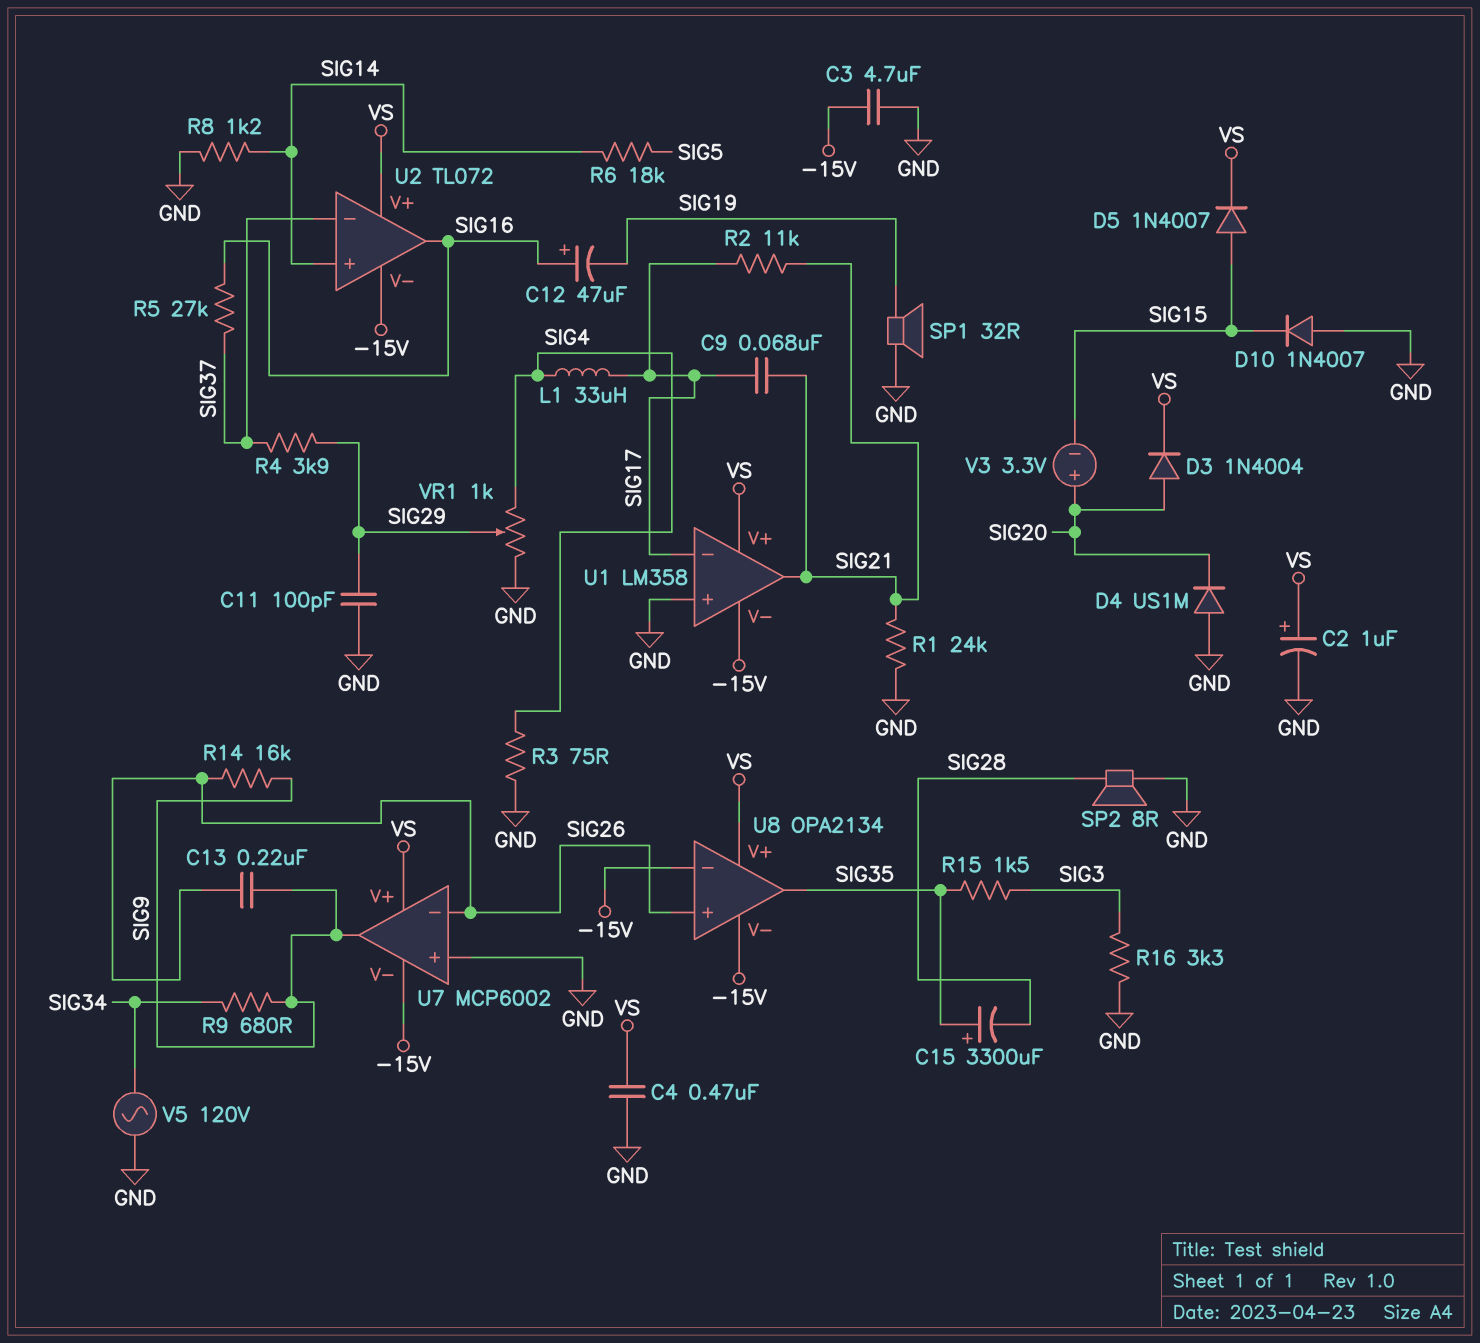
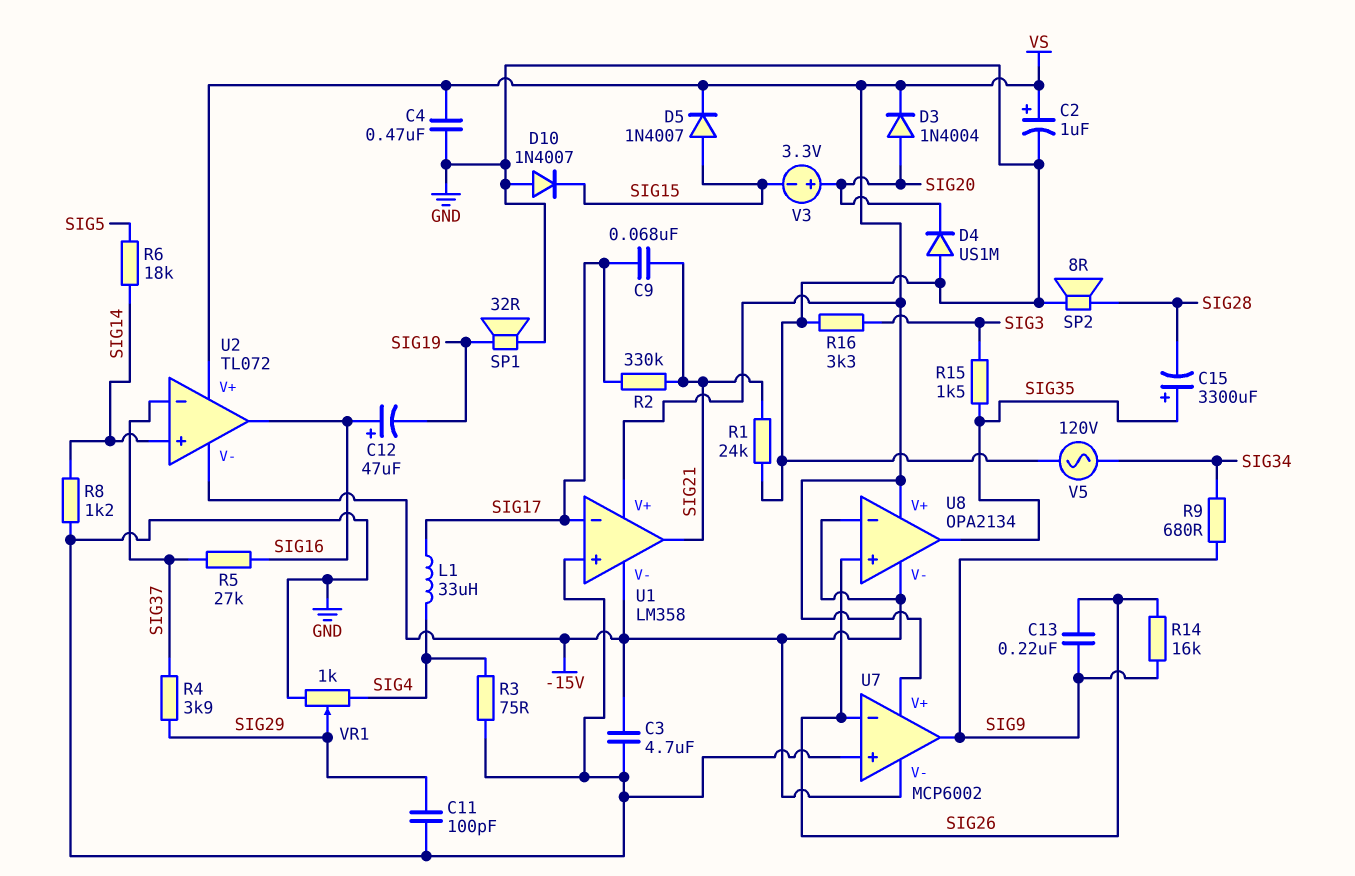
R2: 11k (SIG17, SIG21) -> 330k (SIG17, SIG21)

